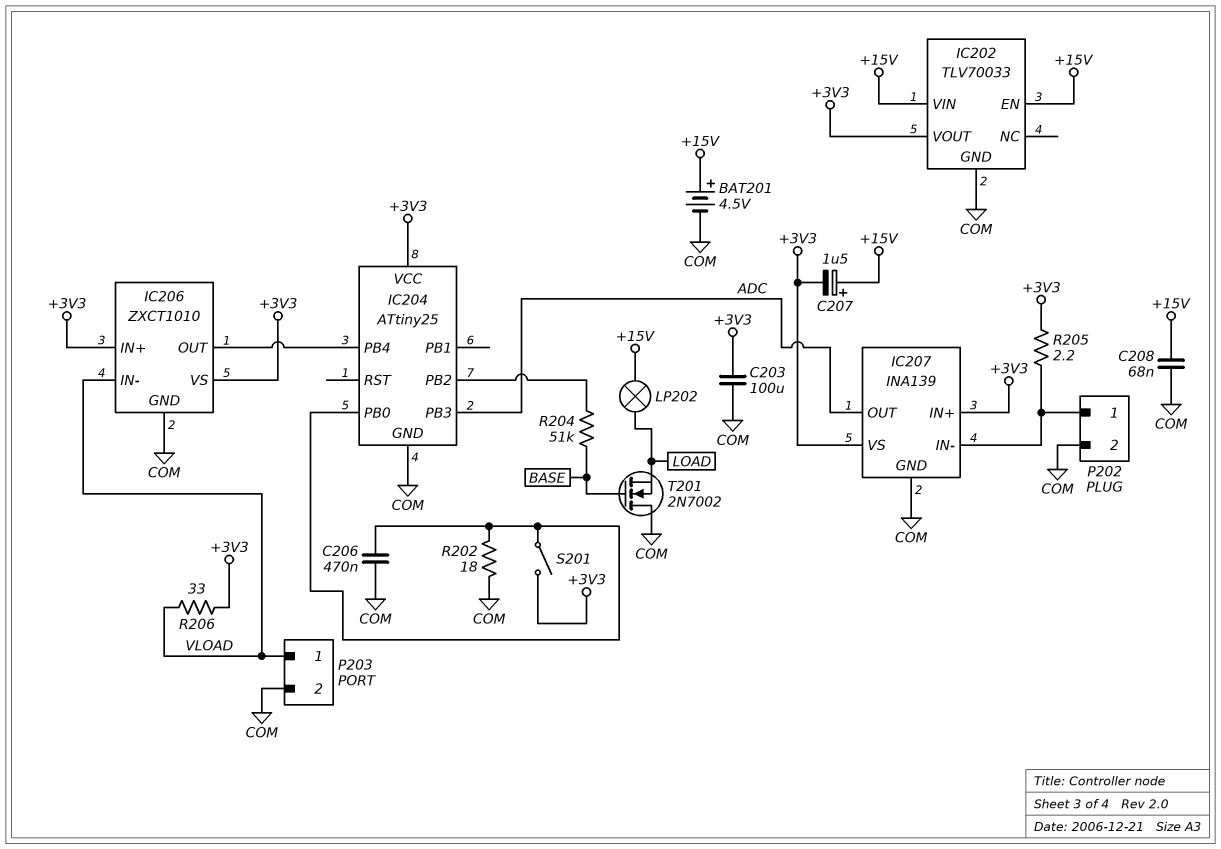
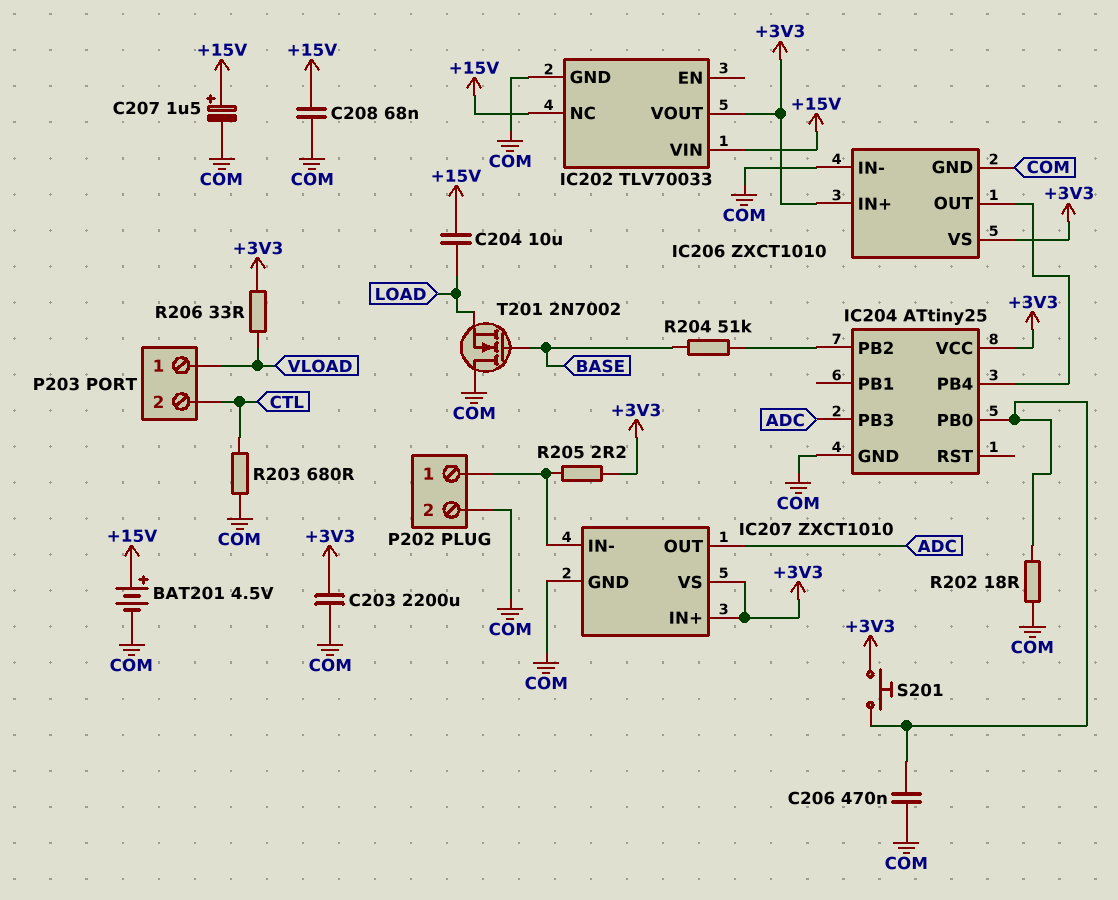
C203: 100uF (+3V3, COM) -> 2200uF (+3V3, COM)
C204: none -> 10uF (+15V, LOAD)
C207: 1.5uF (plus +15V, minus +3V3) -> 1.5uF (plus +15V, minus COM)
IC202 pin EN: +15V -> none
IC202 pin NC: none -> +15V
IC206 pin IN-: VLOAD -> COM
IC207: INA139 -> ZXCT1010
LP202: lamp (+15V, LOAD) -> none
P203 pin 2: COM -> CTL
R203: none -> 680 (COM, CTL)
S201: switch (+3V3, IC204/PB0) -> button (+3V3, IC204/PB0)

